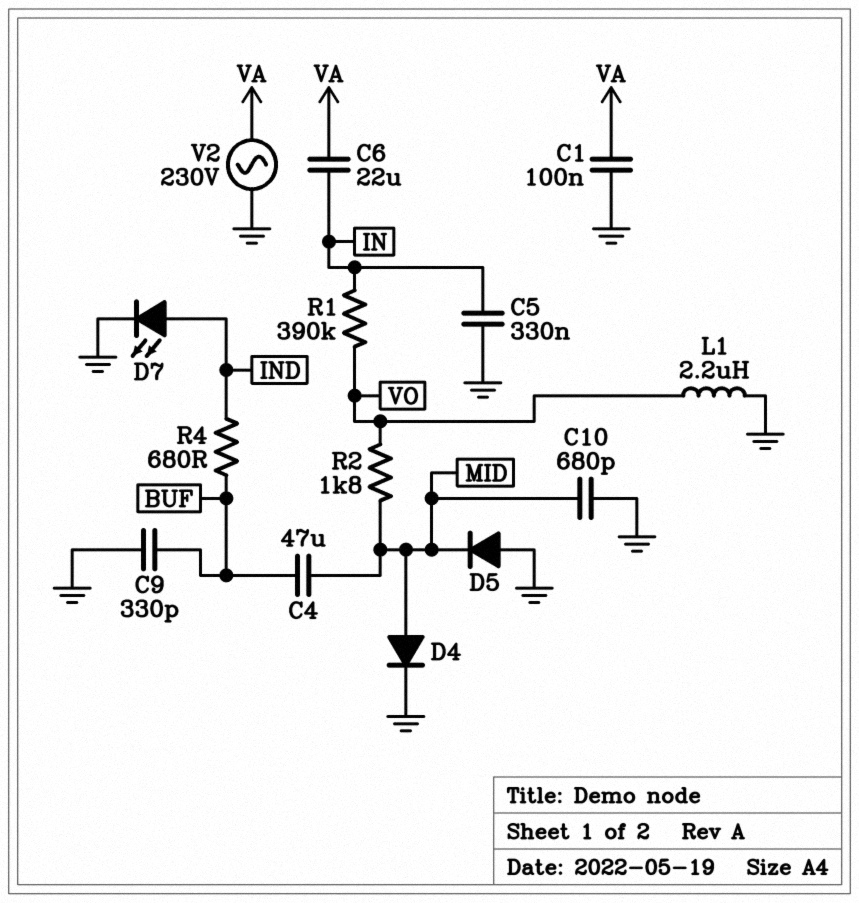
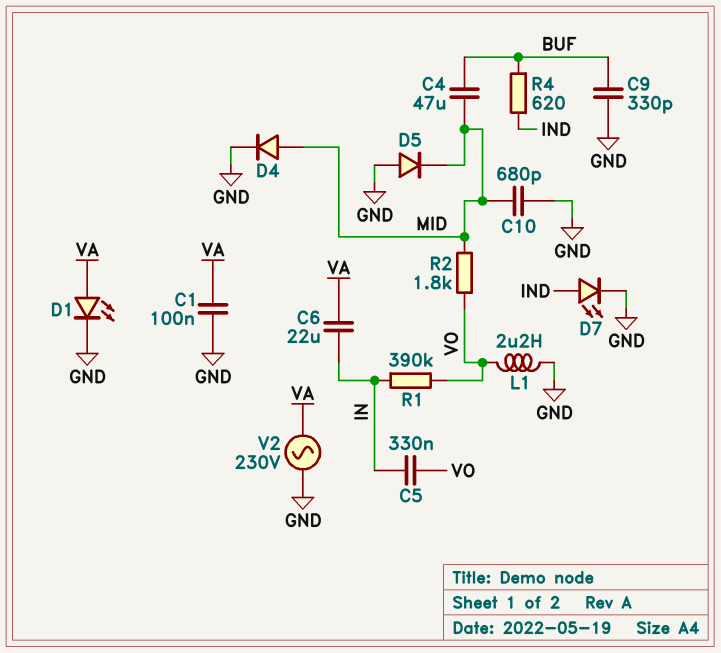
C5: 330nF (GND, IN) -> 330nF (IN, VO)
D1: none -> LED (A VA, K GND)
R4: 680 (BUF, IND) -> 620 (BUF, IND)

